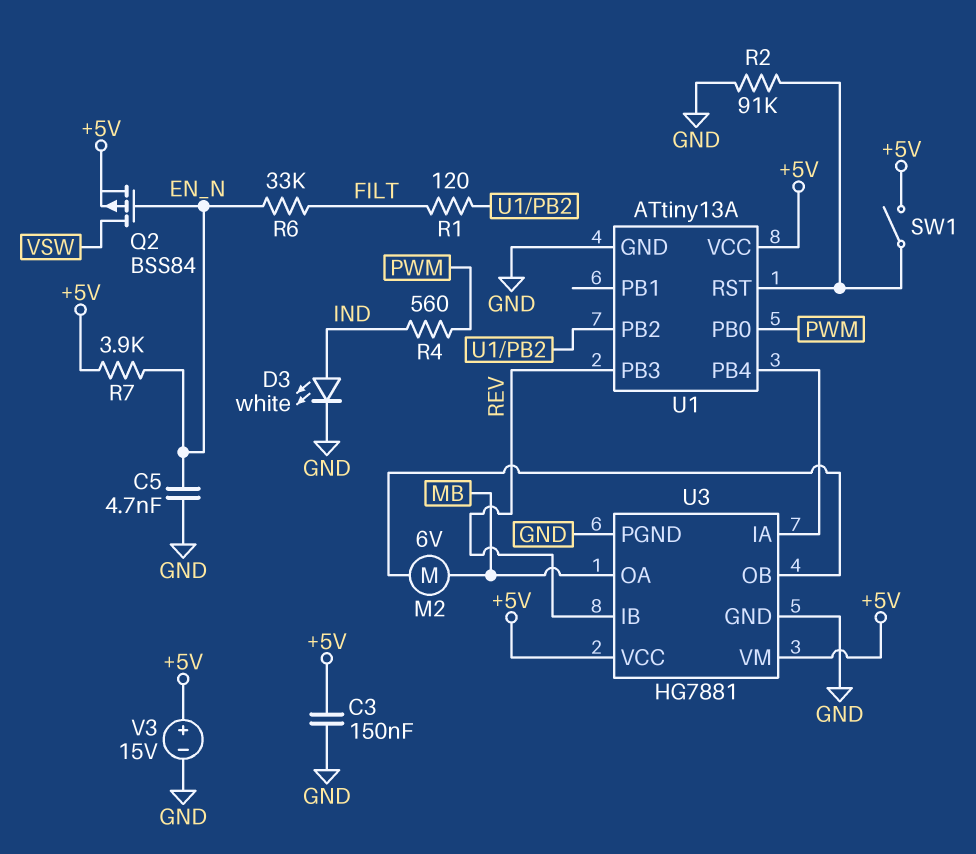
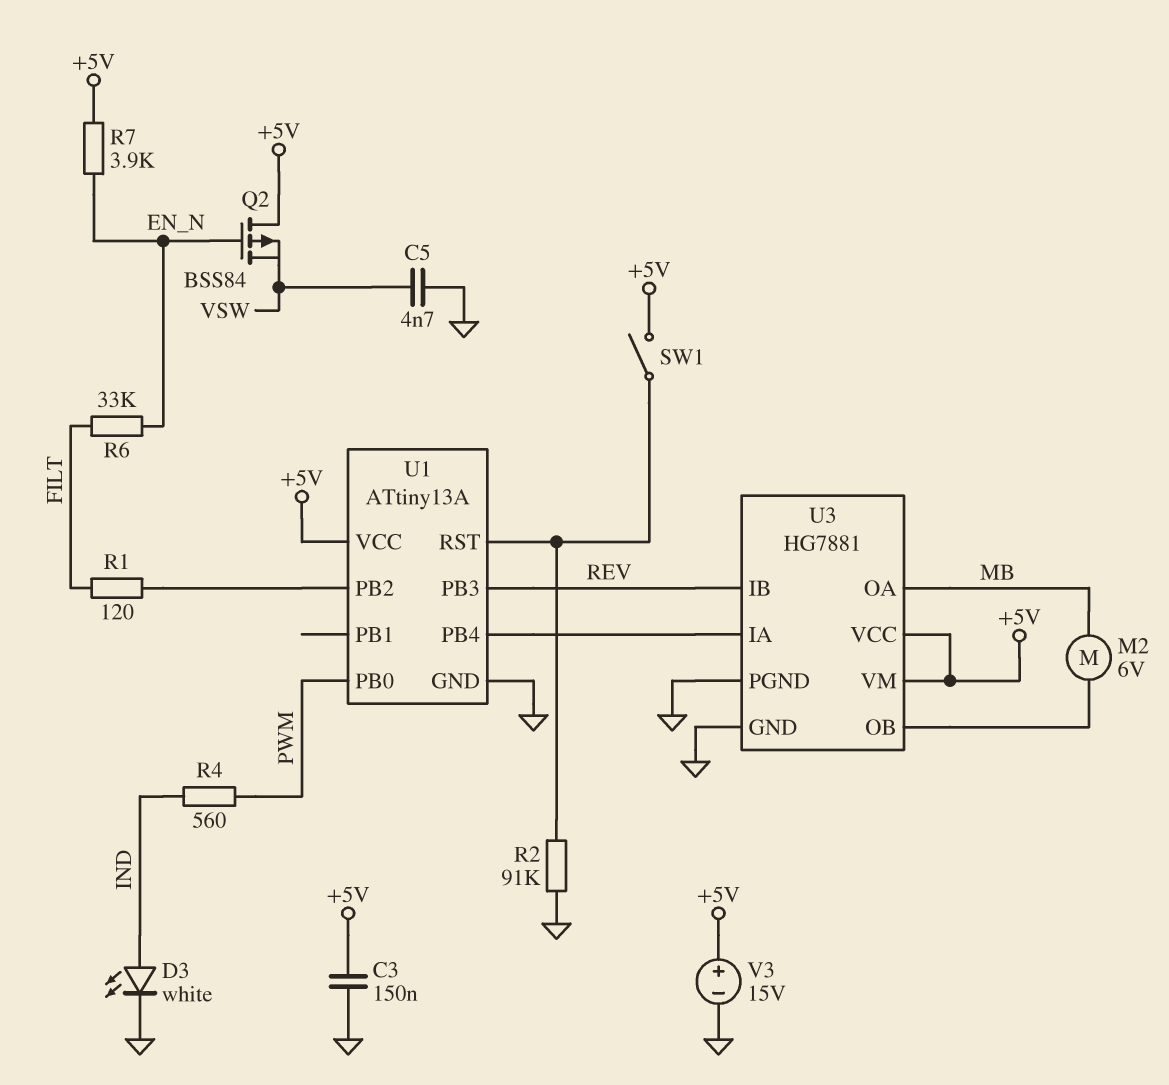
C5: 4.7nF (EN_N, GND) -> 4.7nF (GND, VSW)
Q2: PMOS BSS84 (G EN_N, D VSW, S +5V) -> PMOS BSS84 (G EN_N, D +5V, S VSW)

